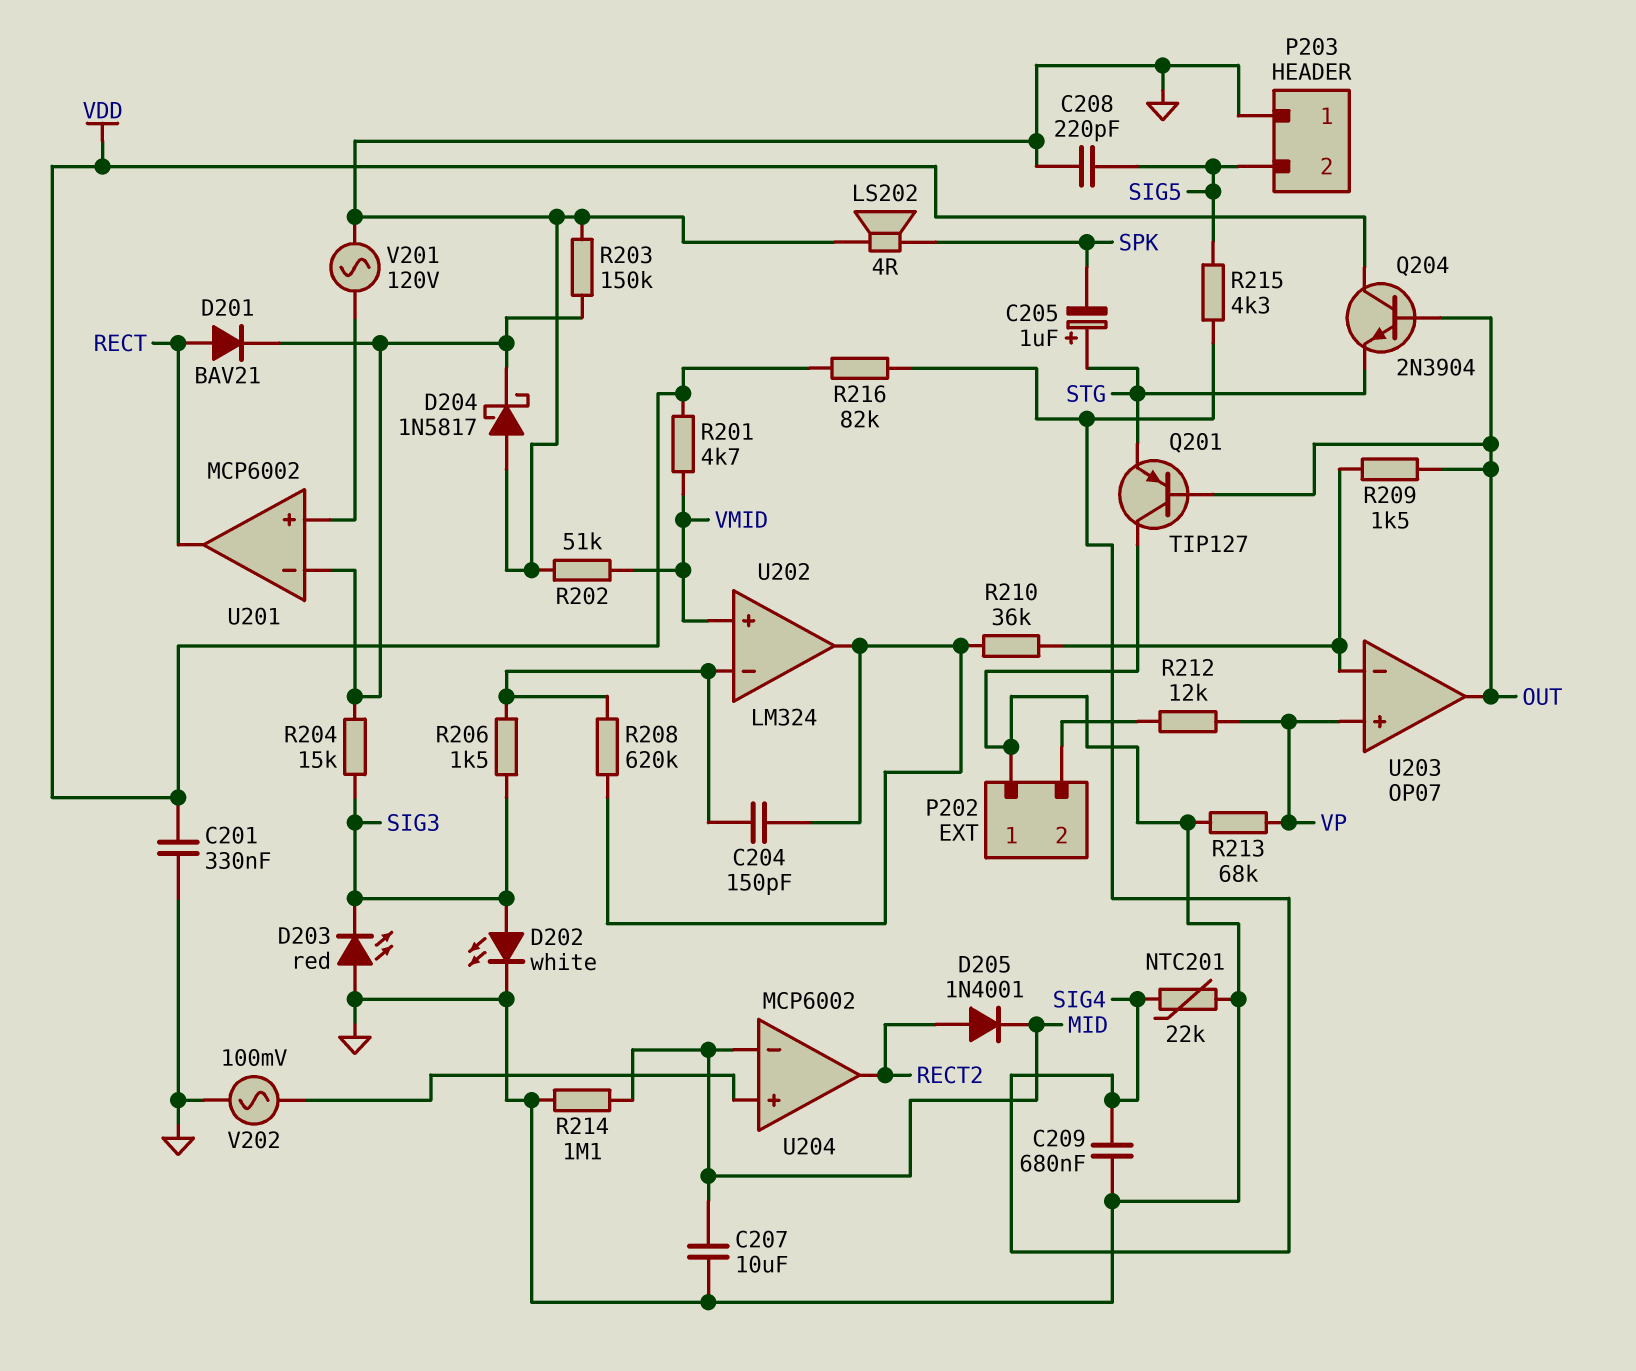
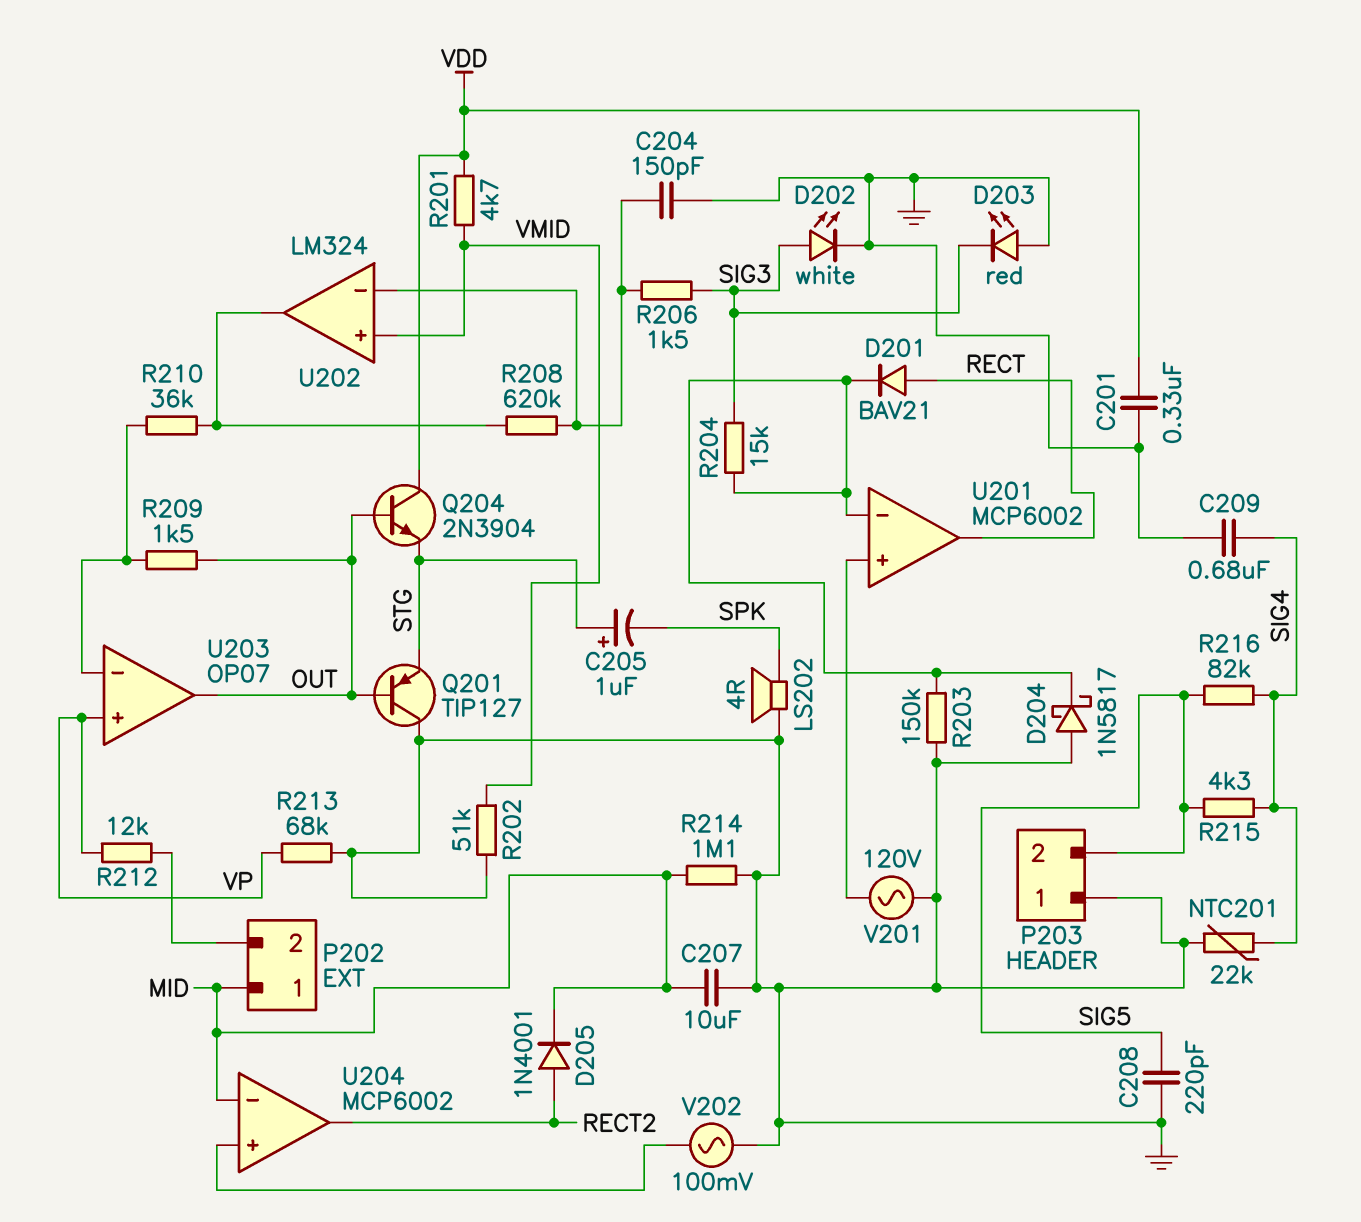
C204: 150pF (U202/in-, U202/out) -> 150pF (GND, U202/in-)
P202 pin 1: GND -> MID
R216: 82k (SIG4, VDD) -> 82k (SIG4, SIG5)

